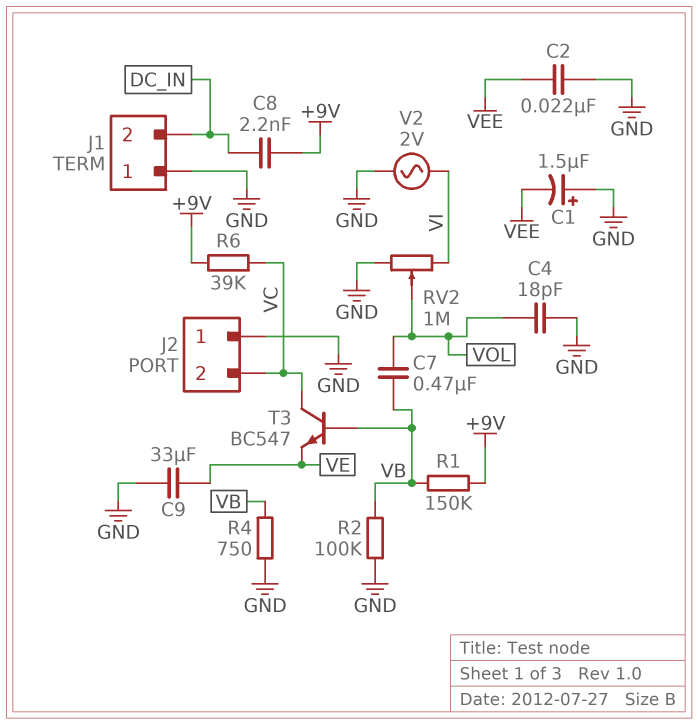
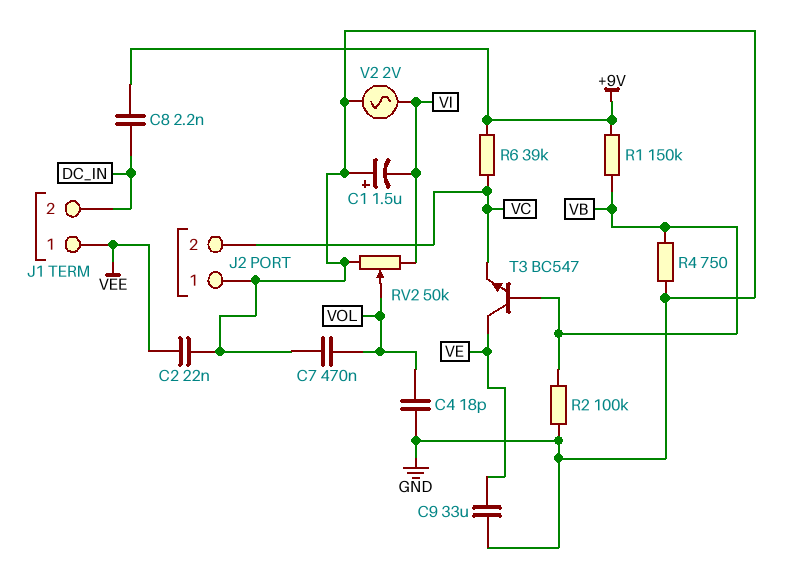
C1: 1.5uF (plus GND, minus VEE) -> 1.5uF (plus GND, minus VI)
C7: 470nF (VB, VOL) -> 470nF (GND, VOL)
J1 pin 1: GND -> VEE
RV2: 1M (GND, VI, wiper VOL) -> 50k (GND, VI, wiper VOL)
T3: NPN BC547 (B VB, C VC, E VE) -> NPN BC547 (B VB, C VE, E VC)

